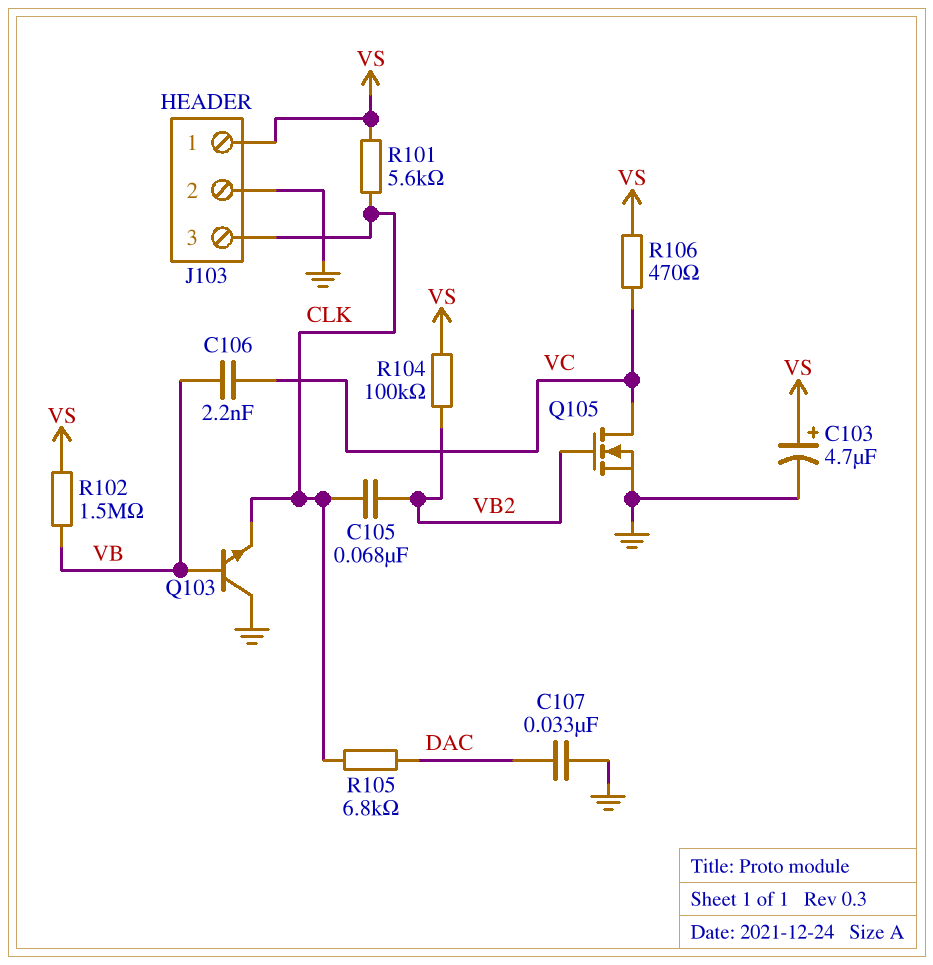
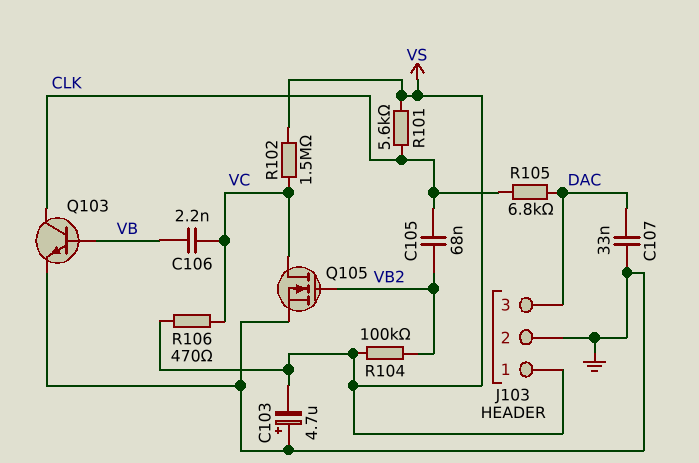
C103: 4.7uF (plus VS, minus GND) -> 4.7uF (plus GND, minus VS)
J103 pin 3: CLK -> DAC
Q103: NPN (B VB, C GND, E CLK) -> NPN (B VB, C CLK, E GND)
R102: 1.5M (VB, VS) -> 1.5M (VC, VS)

